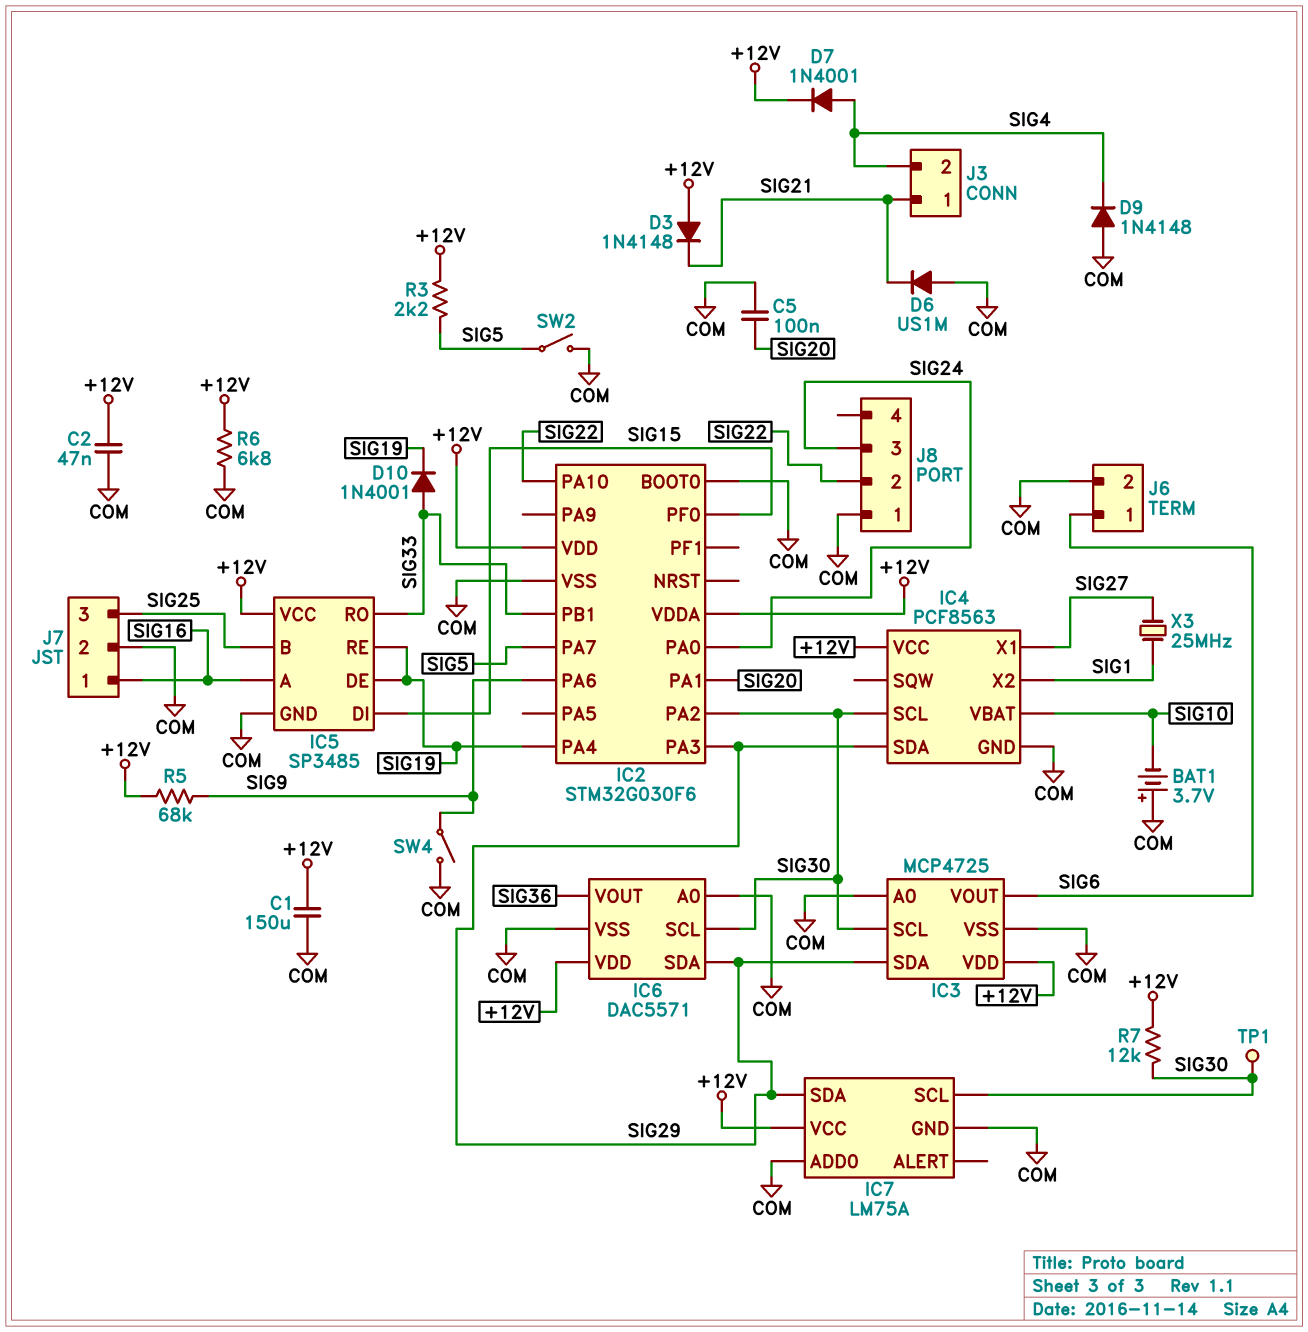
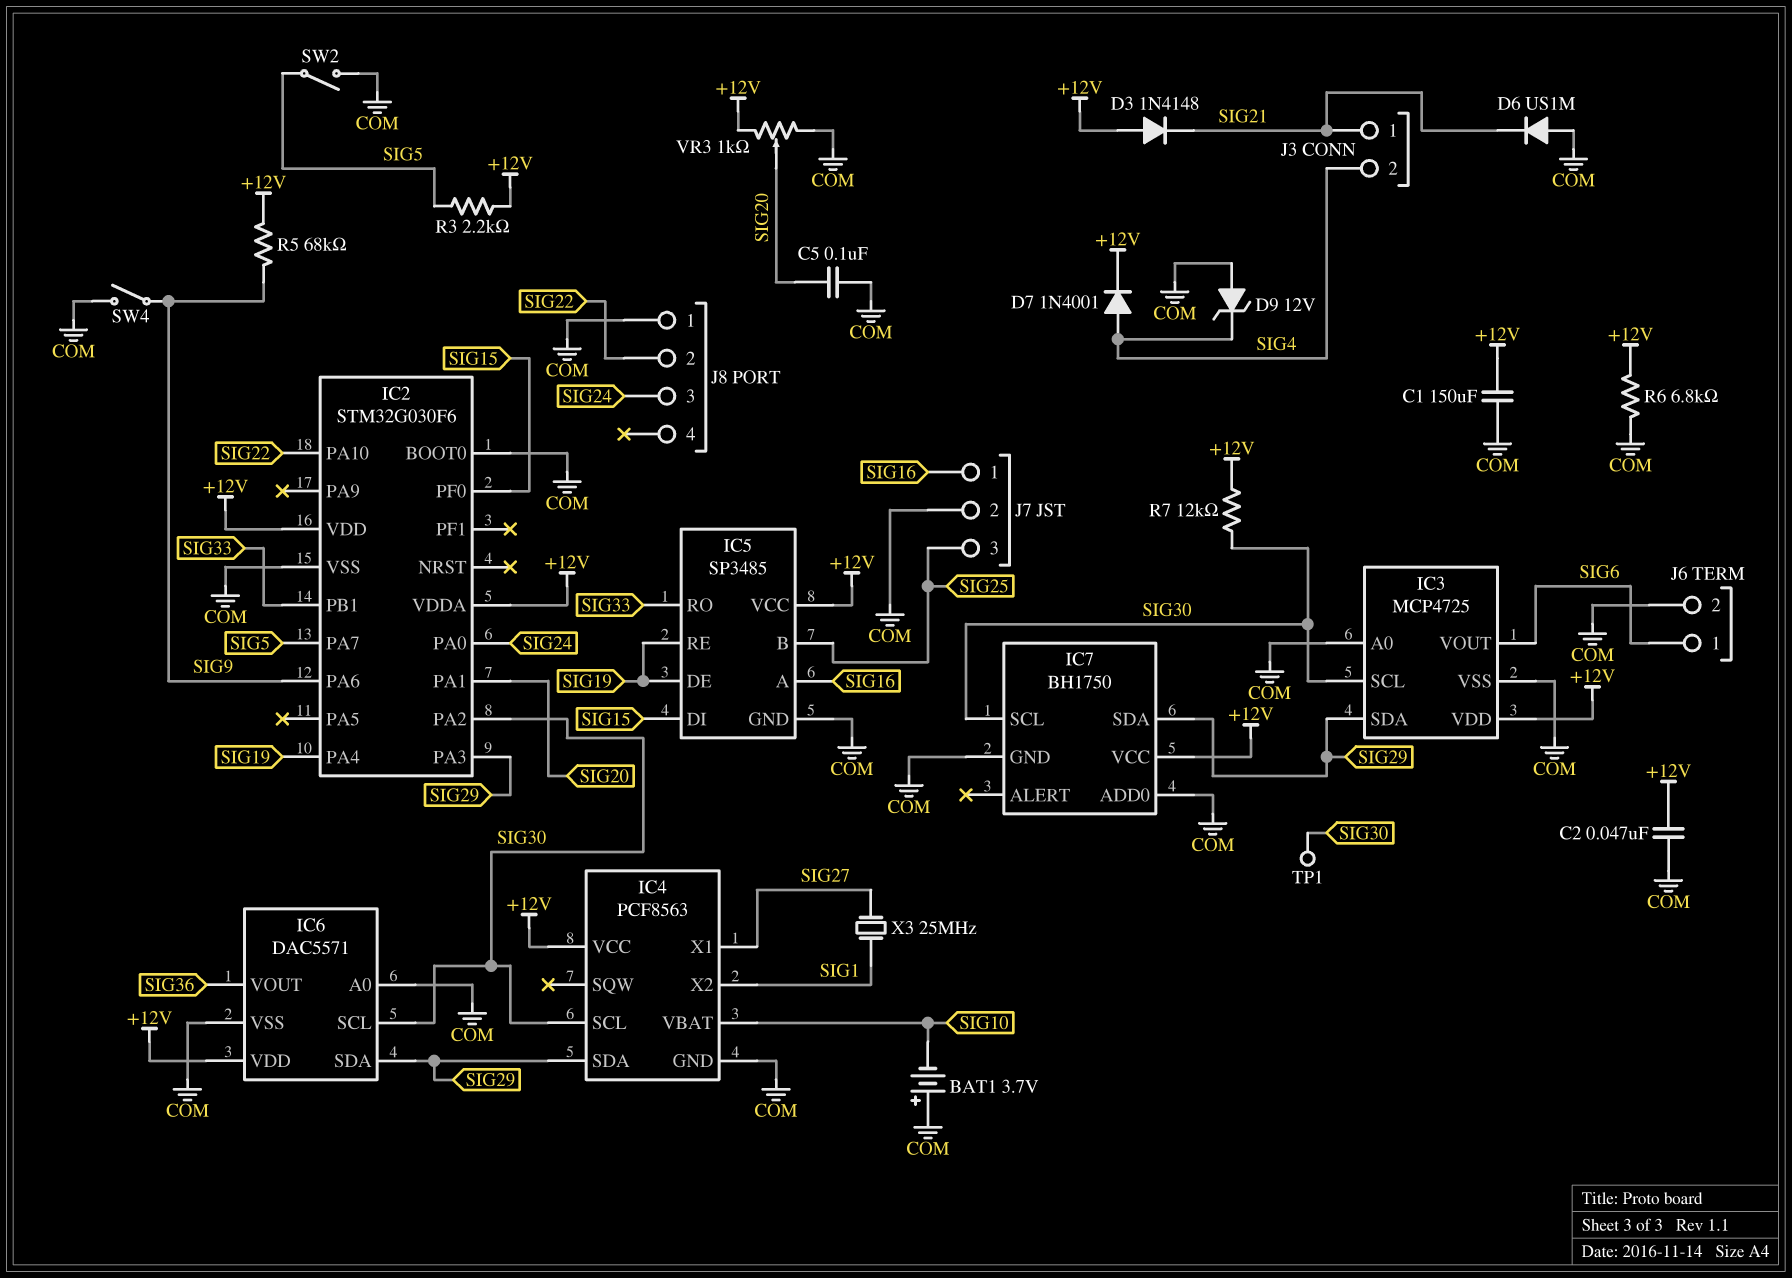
D9: diode 1N4148 (A COM, K SIG4) -> zener 12V (A COM, K SIG4)
D10: diode 1N4001 (A SIG33, K SIG19) -> none
IC7: LM75A -> BH1750
VR3: none -> 1k (+12V, COM, wiper SIG20)

